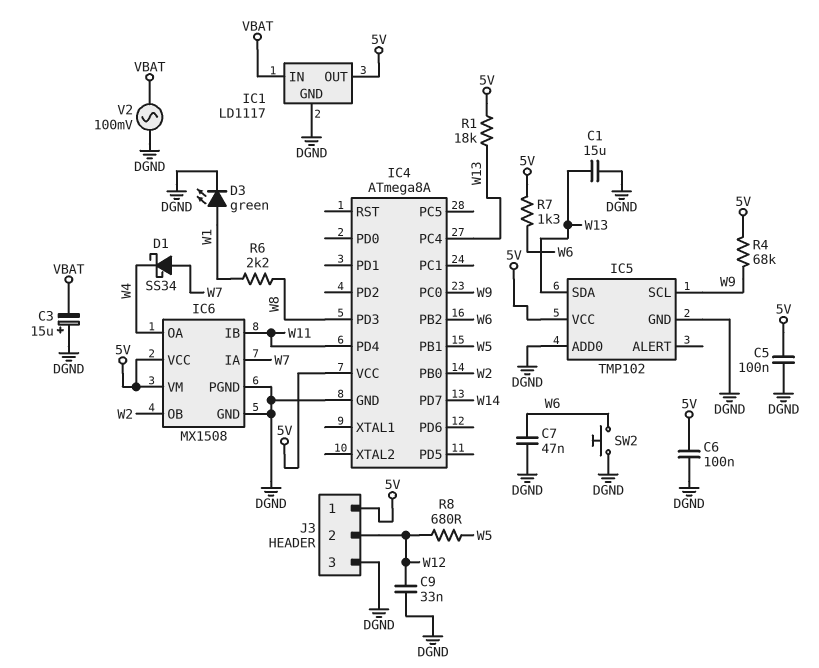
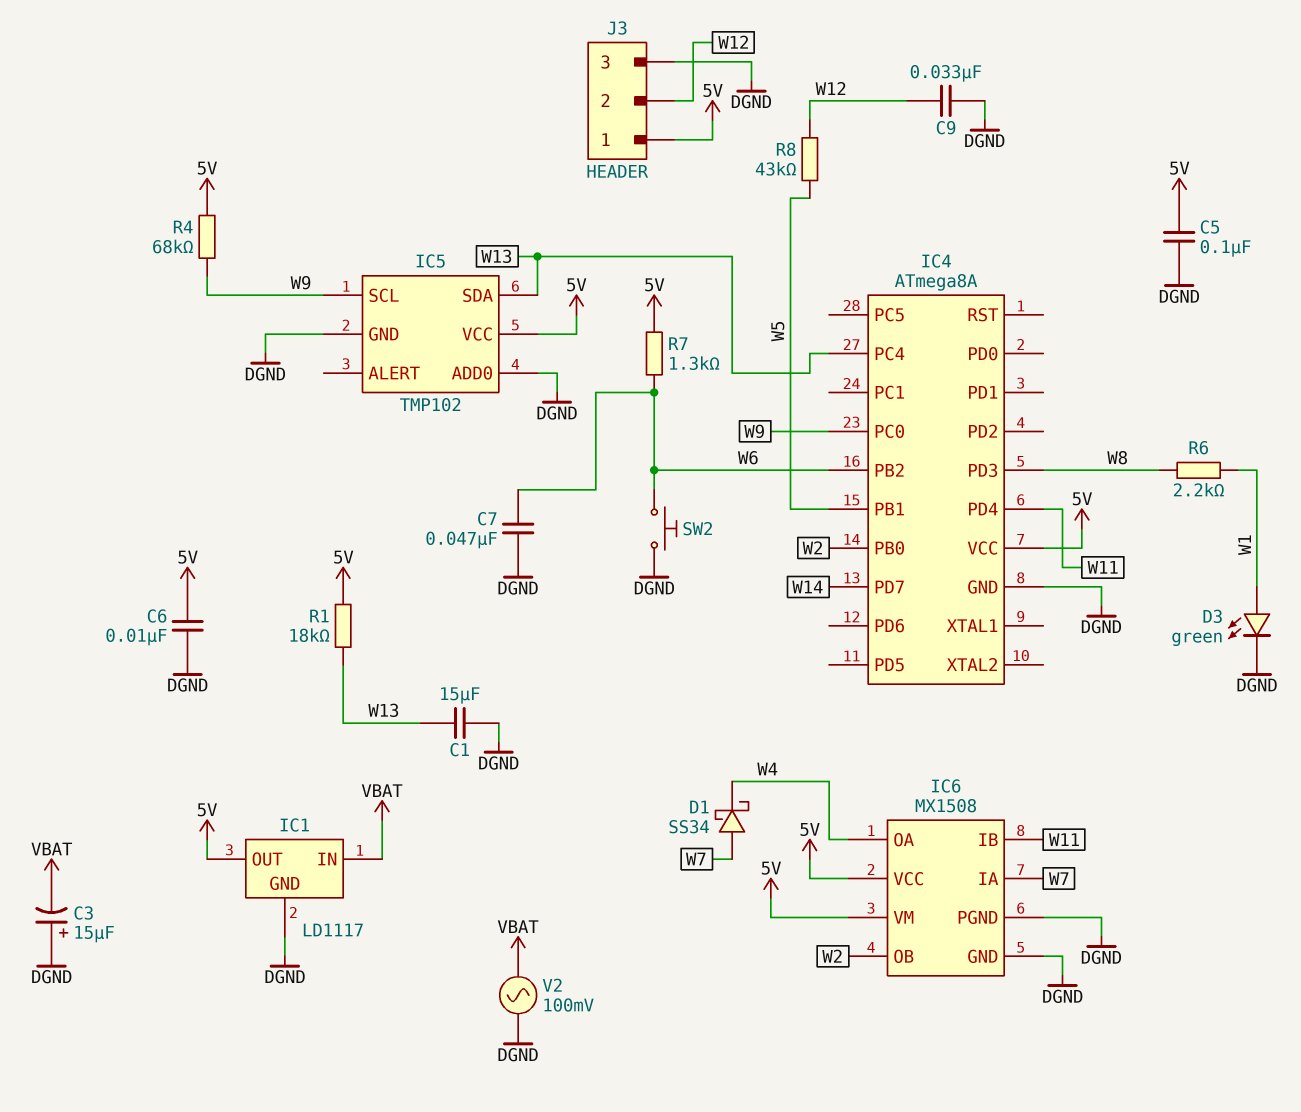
C6: 100nF (5V, DGND) -> 10nF (5V, DGND)
R8: 680 (W5, W12) -> 43k (W5, W12)

